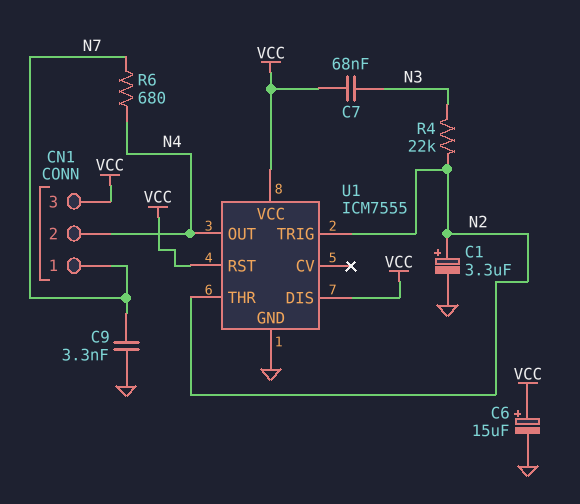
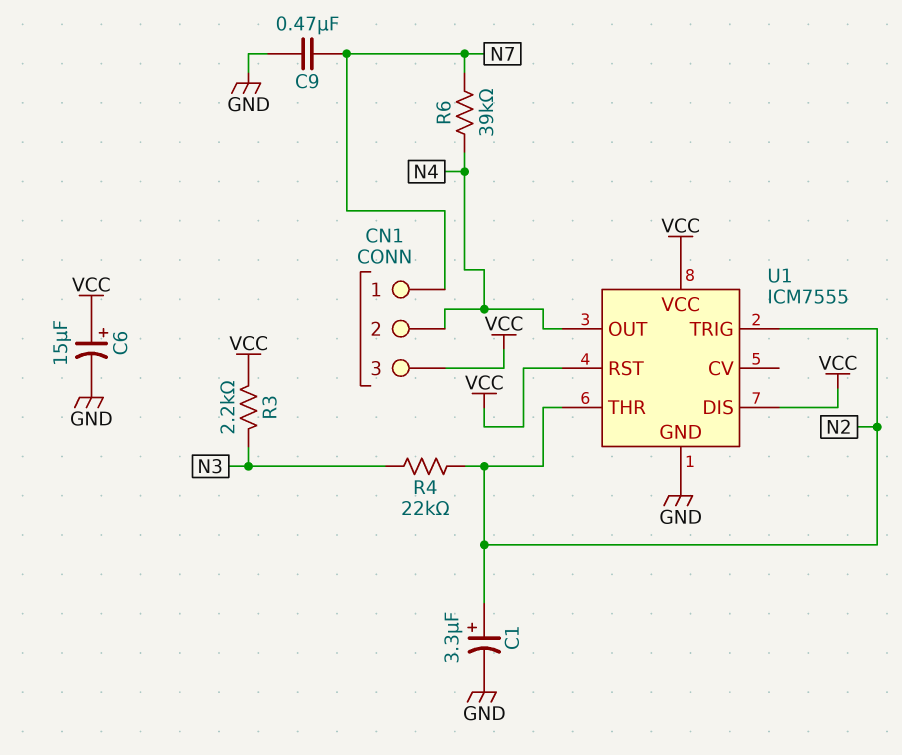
C7: 68nF (N3, VCC) -> none
C9: 3.3nF (GND, N7) -> 470nF (GND, N7)
R3: none -> 2.2k (N3, VCC)
R6: 680 (N4, N7) -> 39k (N4, N7)

